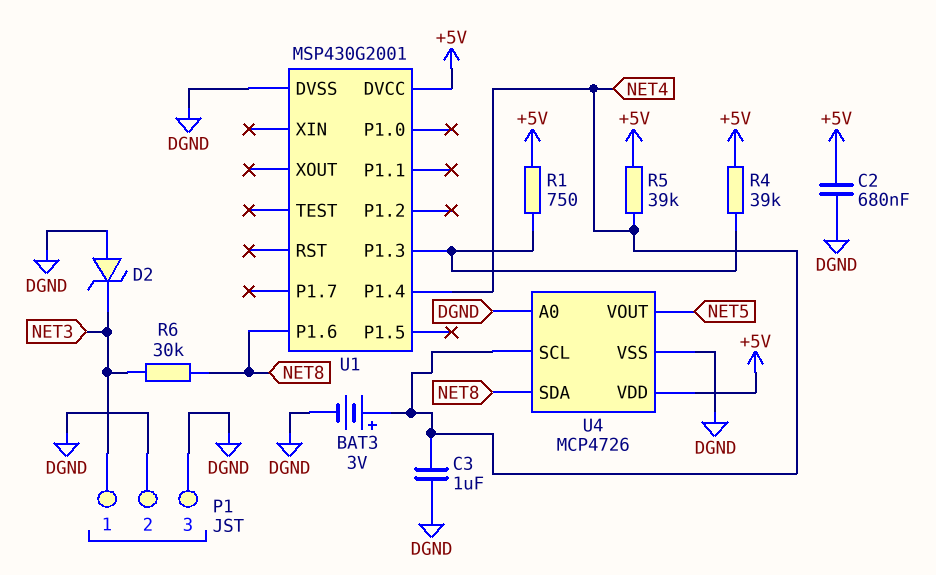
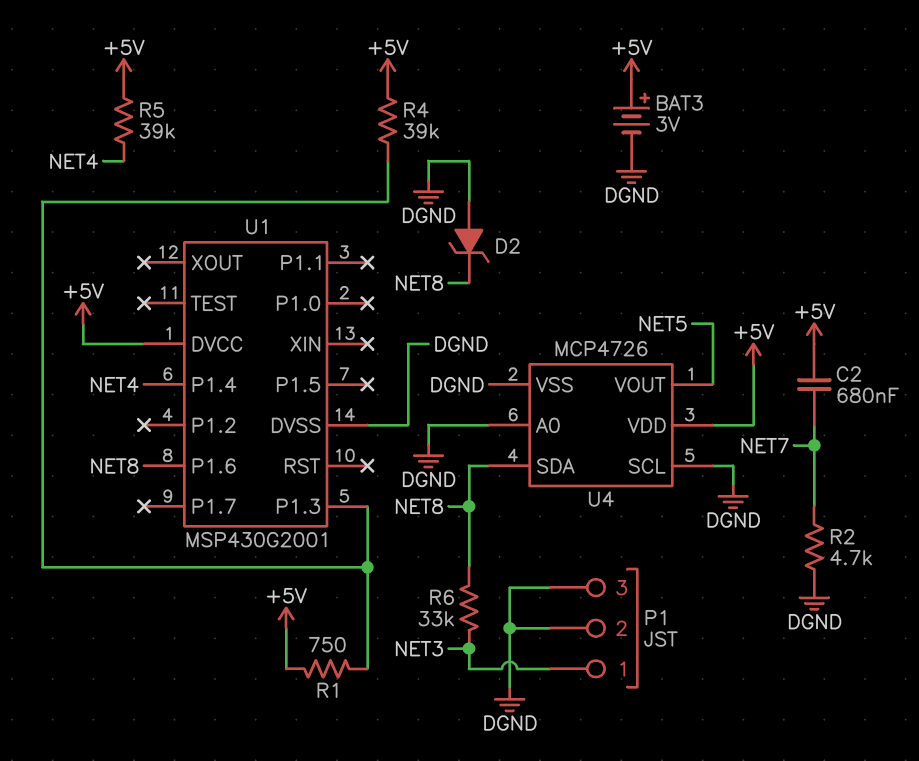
BAT3: 3V (plus NET4, minus DGND) -> 3V (plus +5V, minus DGND)
C2: 680nF (+5V, DGND) -> 680nF (+5V, NET7)
C3: 1uF (DGND, NET4) -> none
D2: zener (A DGND, K NET3) -> zener (A DGND, K NET8)
R2: none -> 4.7k (DGND, NET7)
R6: 30k (NET3, NET8) -> 33k (NET3, NET8)
U4 pin SCL: NET4 -> DGND

